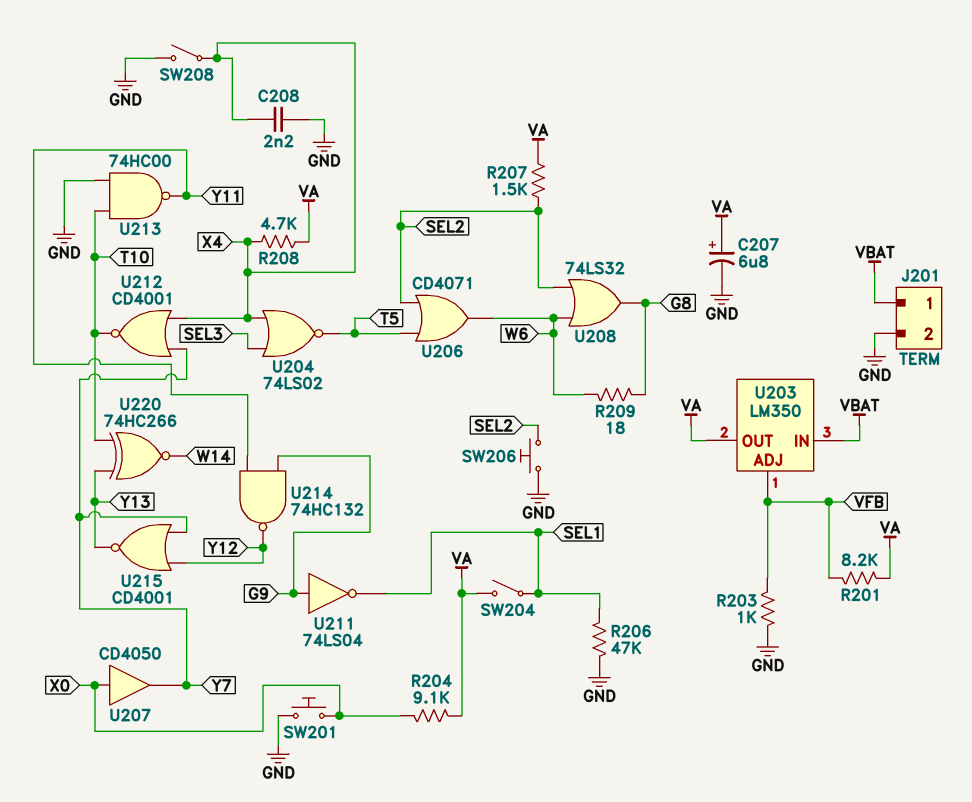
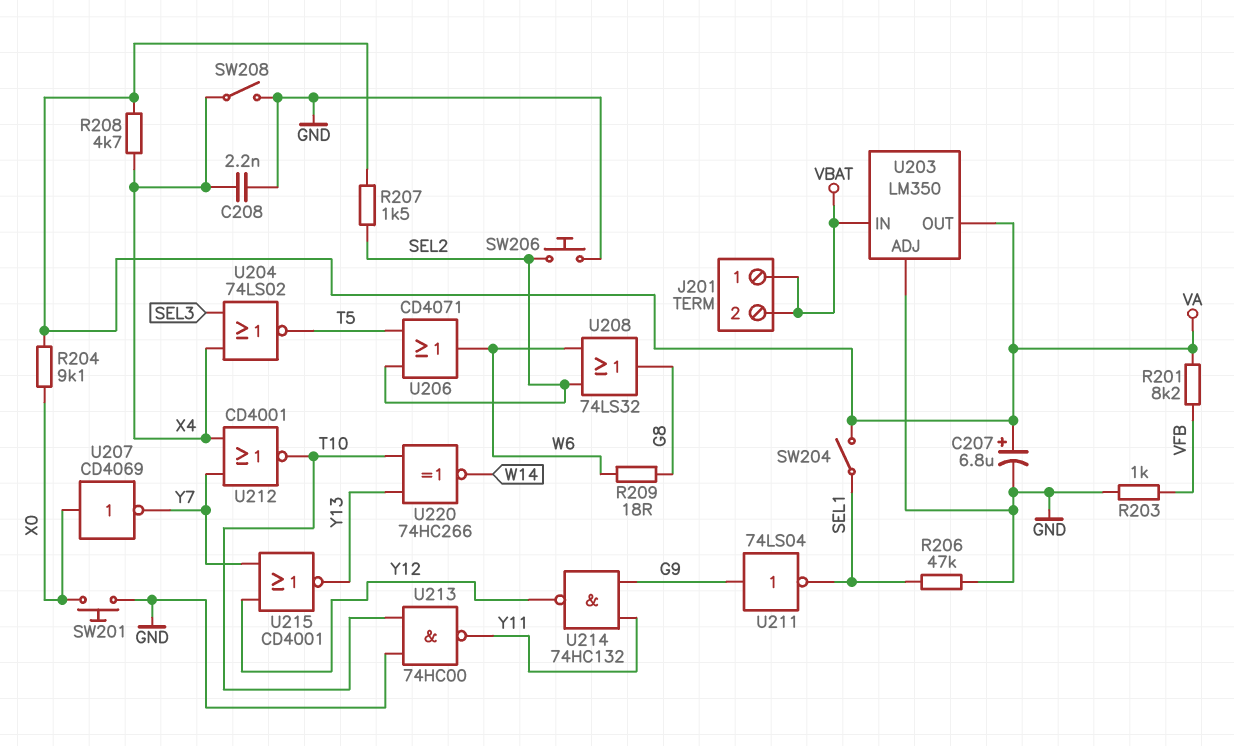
J201 pin 2: GND -> VBAT
U203 pin ADJ: VFB -> GND
U207: buffer CD4050 (in X0, out Y7) -> NOT CD4069 (in X0, out Y7)

